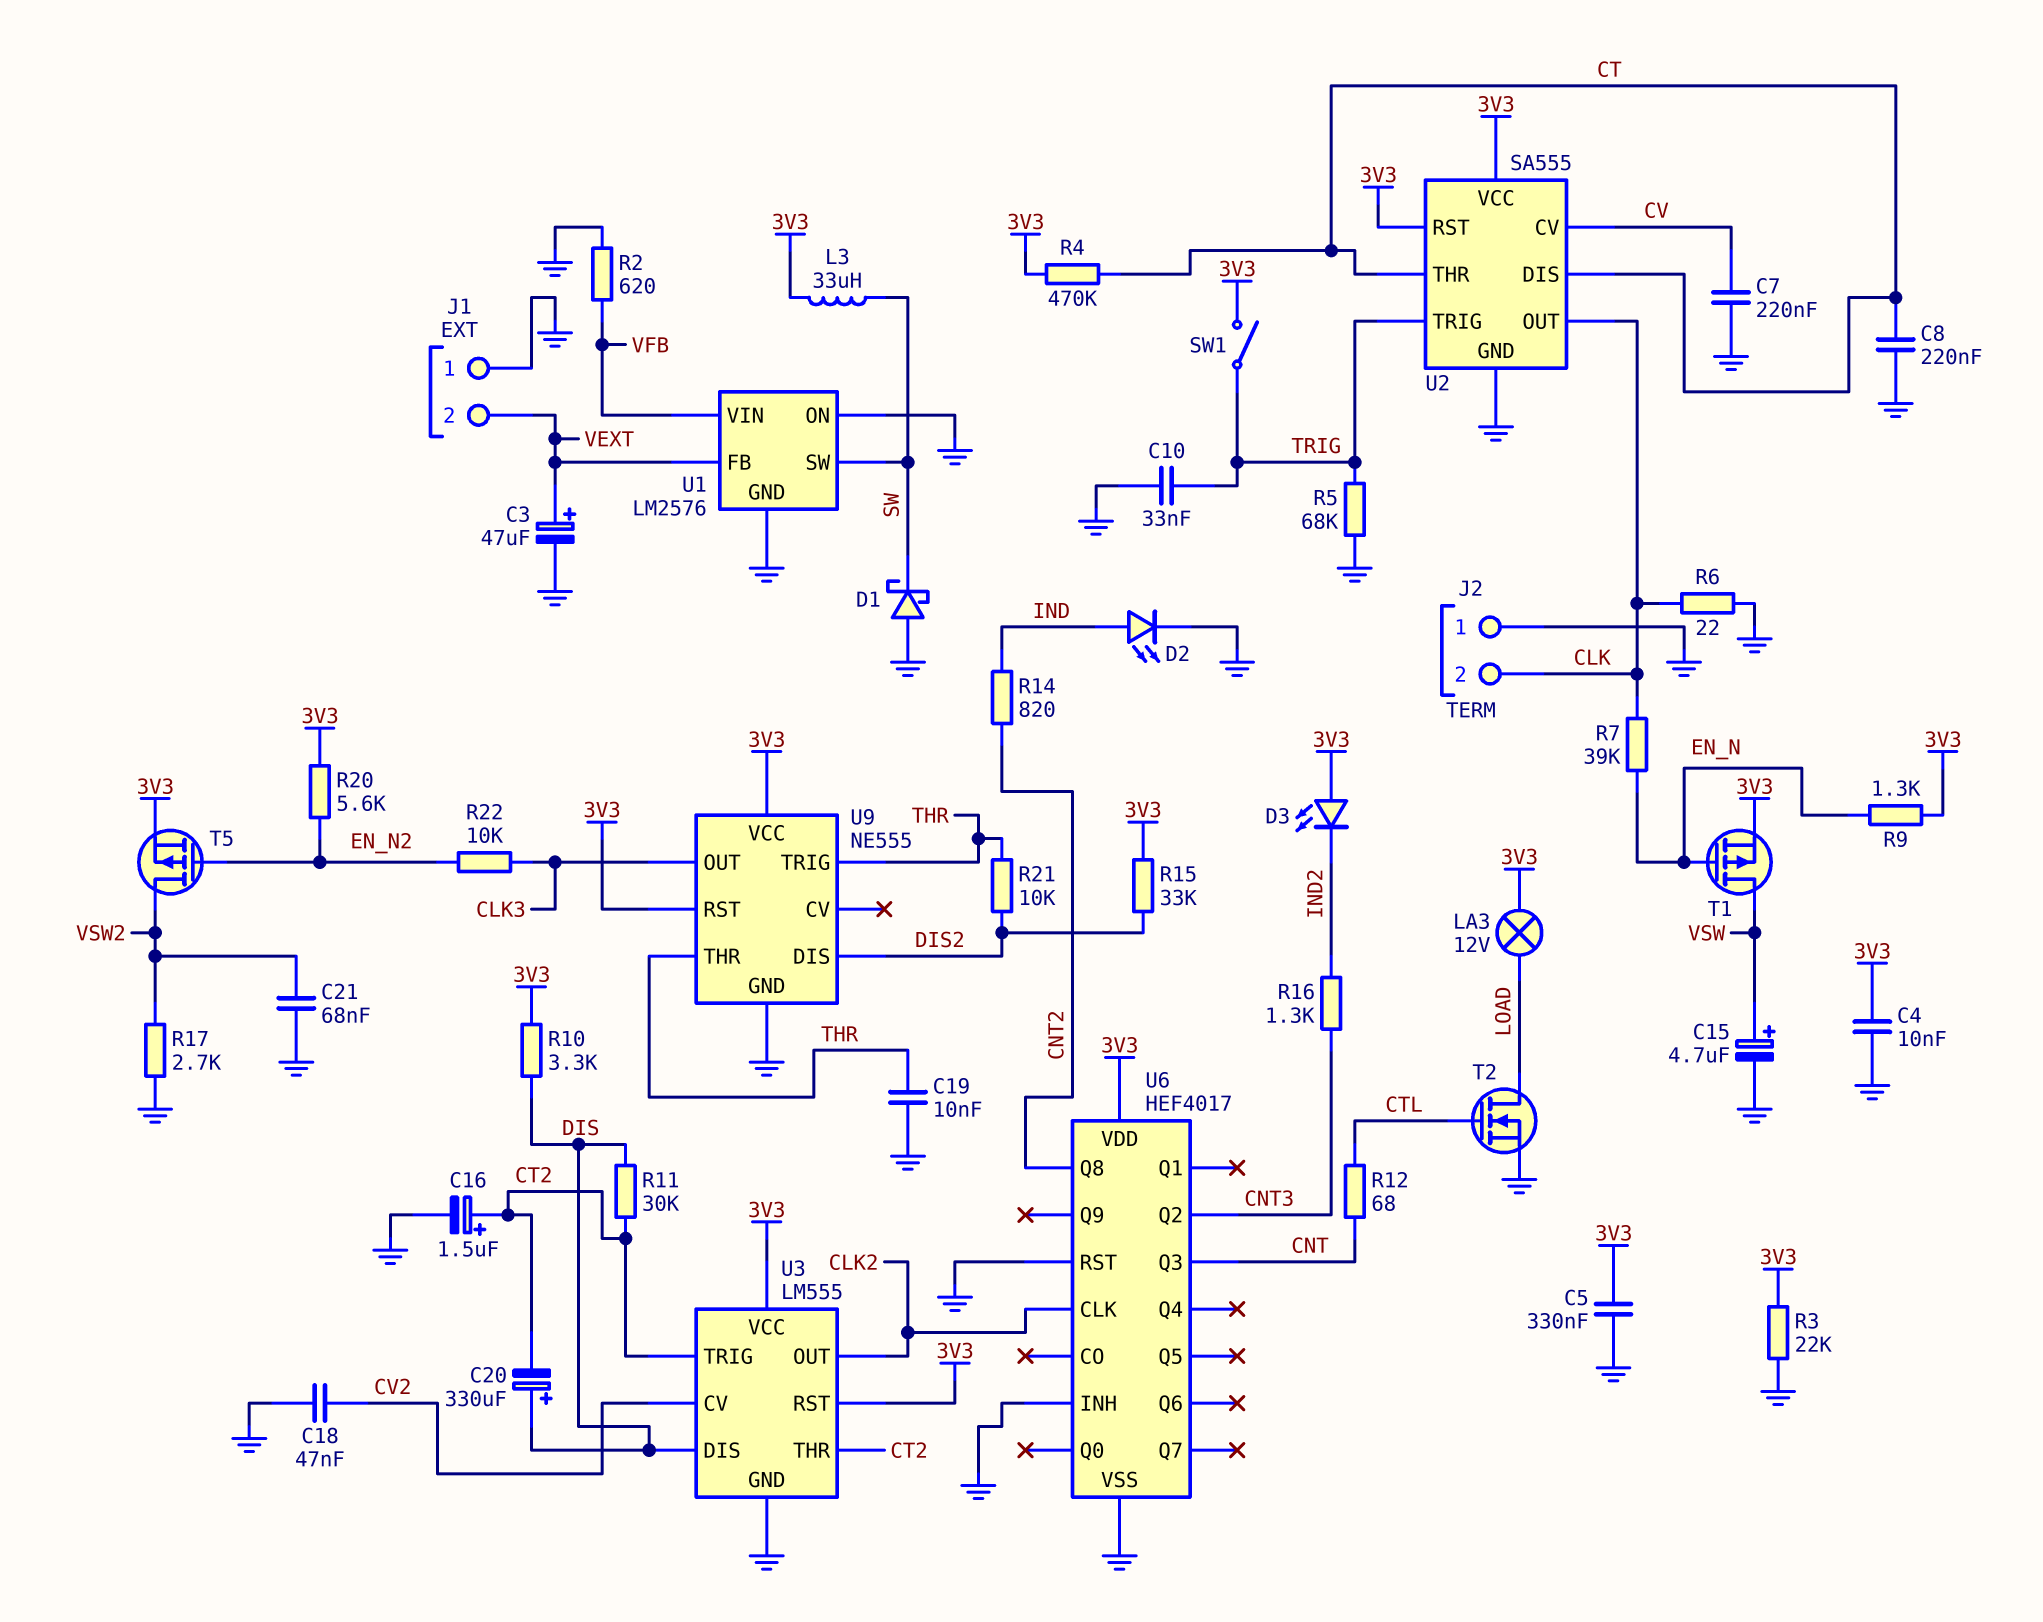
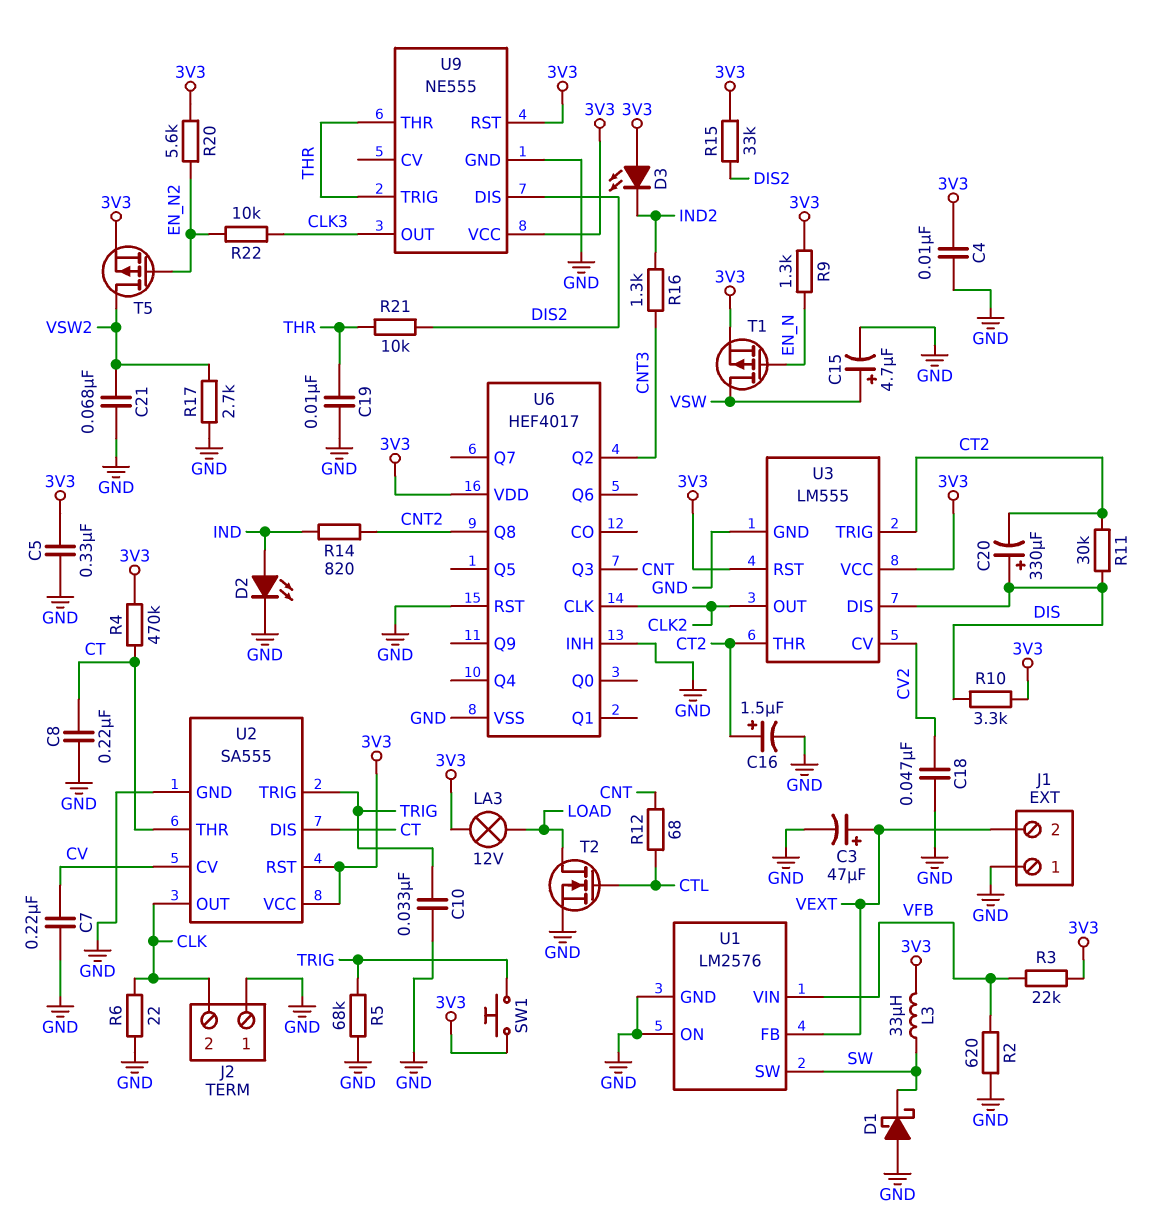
R3: 22k (3V3, GND) -> 22k (3V3, VFB)
R7: 39k (CLK, EN_N) -> none
SW1: switch (3V3, TRIG) -> button (3V3, TRIG)

